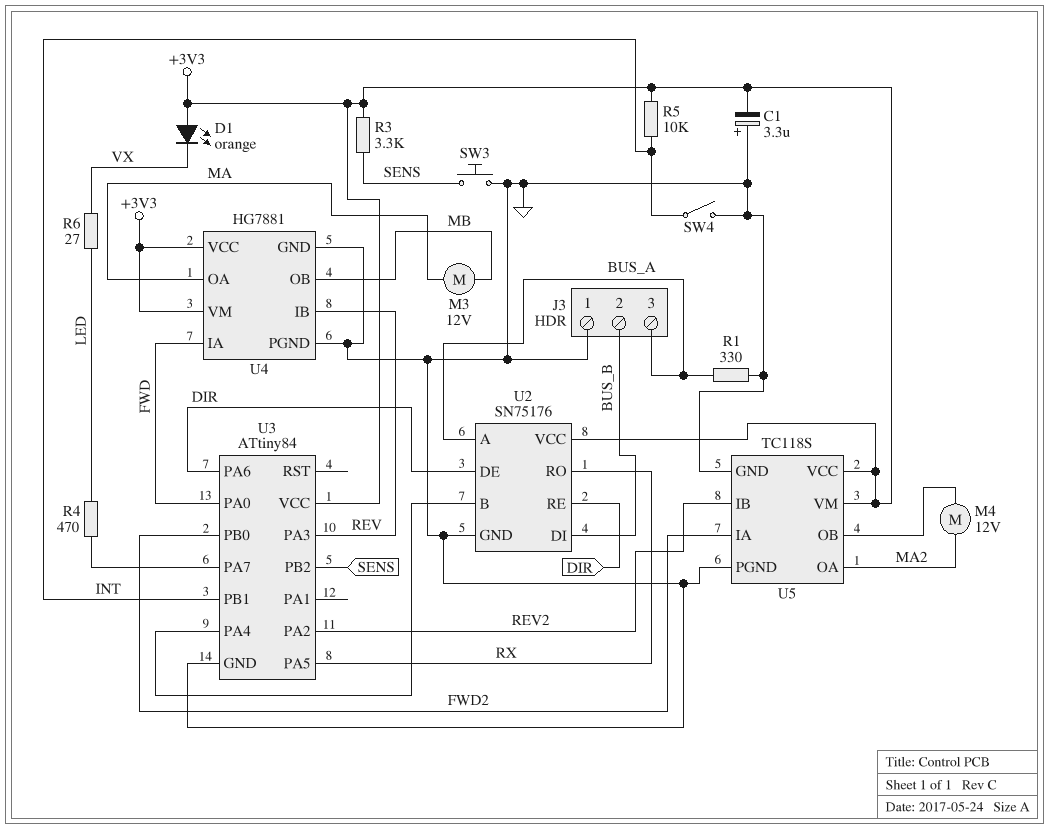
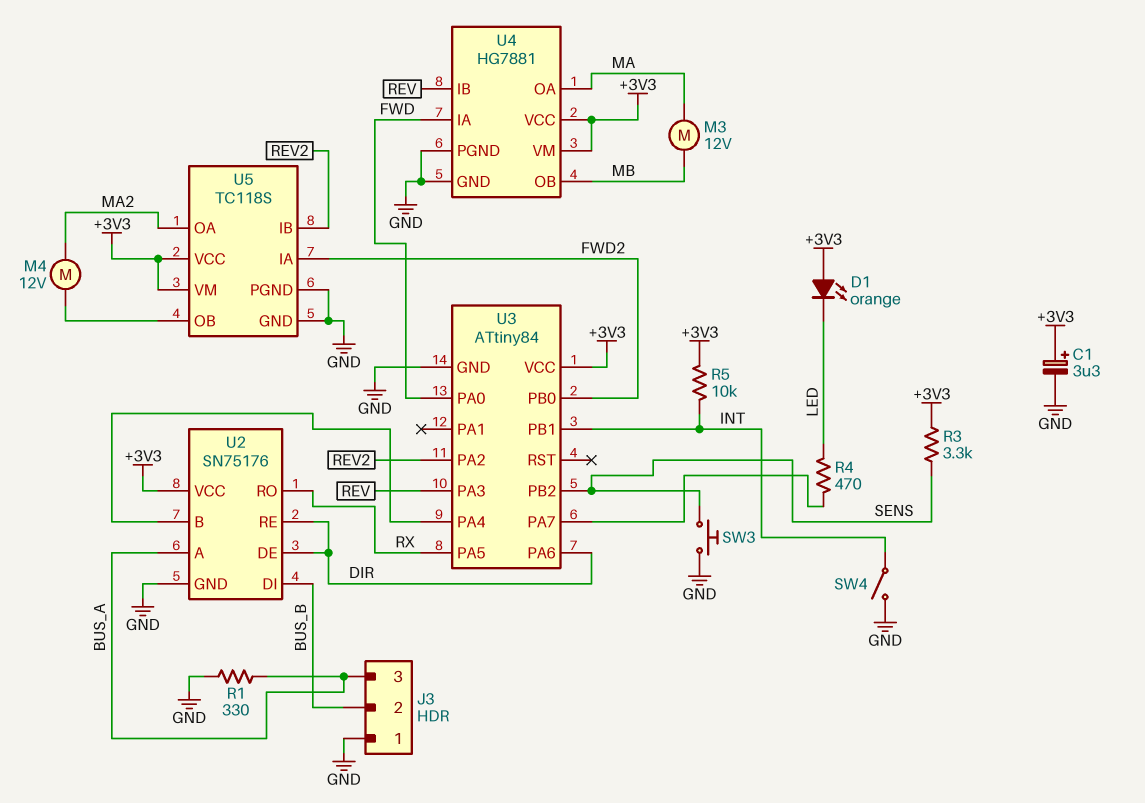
C1: 3.3uF (plus GND, minus +3V3) -> 3.3uF (plus +3V3, minus GND)
D1: LED orange (A +3V3, K VX) -> LED orange (A +3V3, K LED)
R6: 27 (LED, VX) -> none

